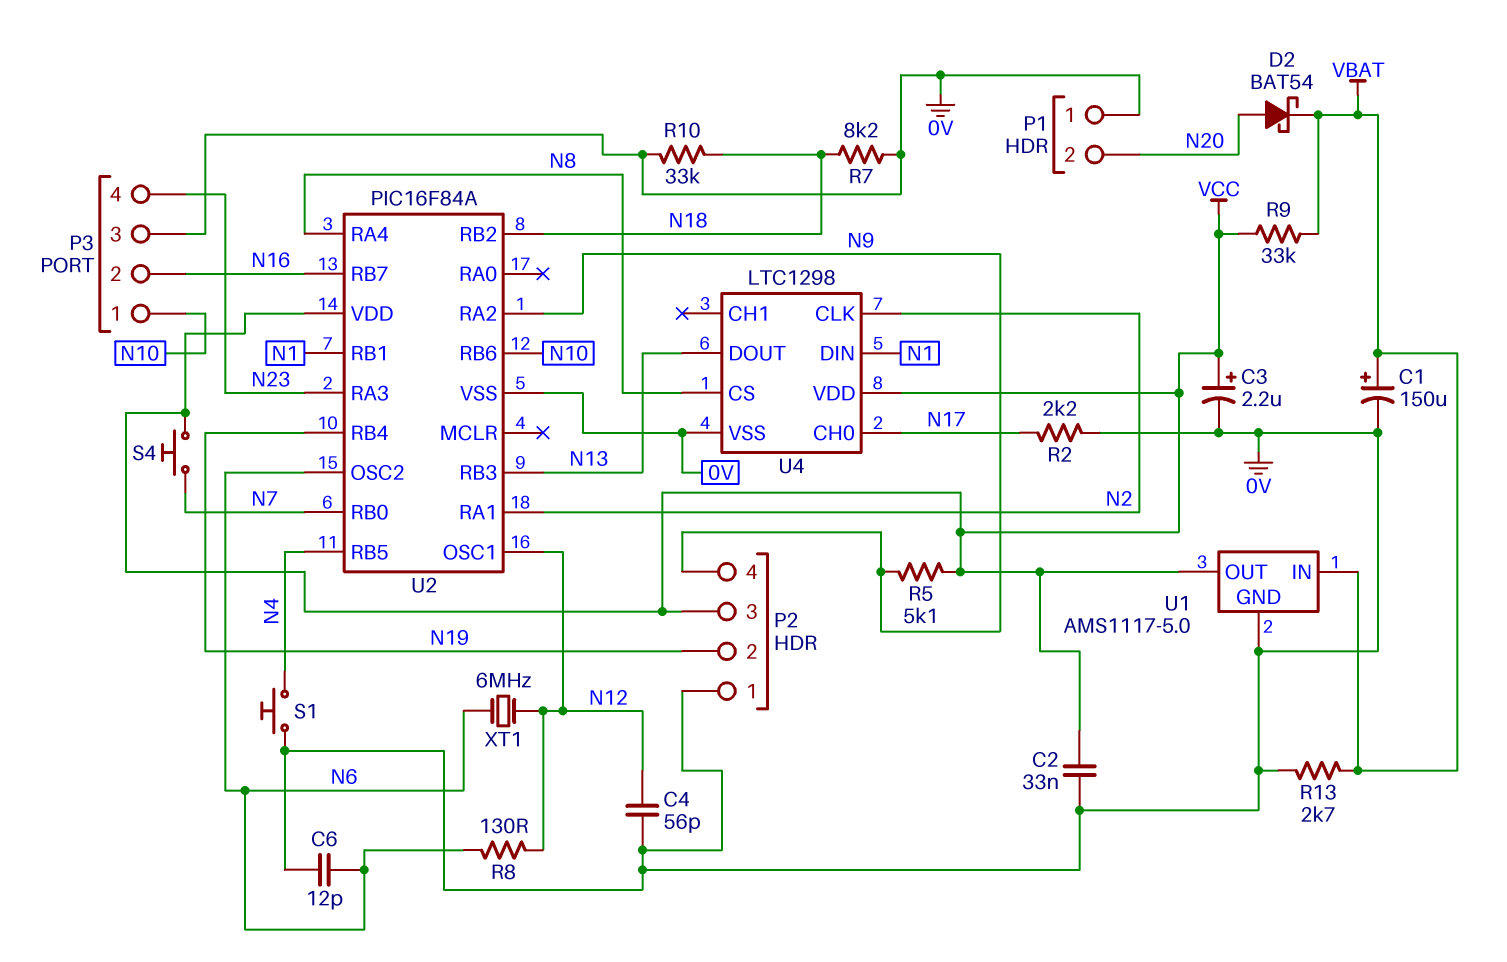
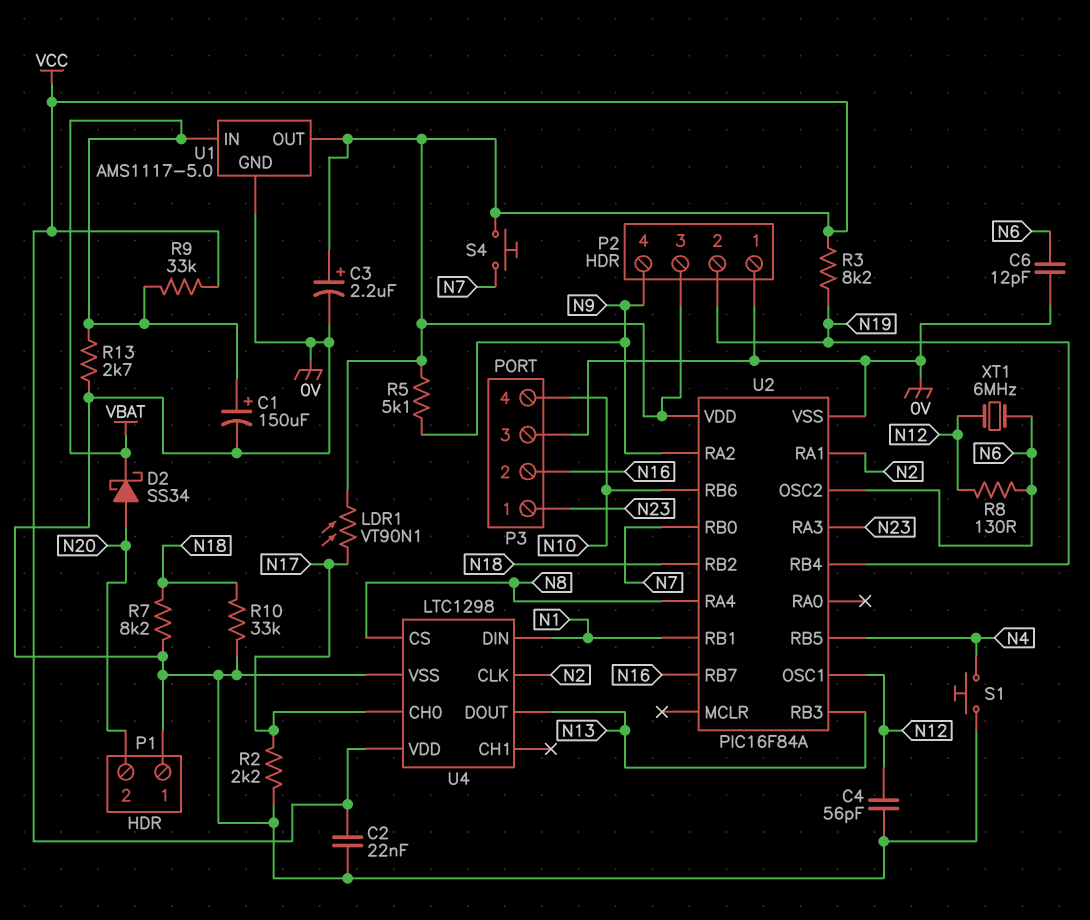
C2: 33nF (0V, VCC) -> 22nF (0V, VCC)
D2: schottky BAT54 (A N20, K VBAT) -> schottky SS34 (A N20, K VBAT)
LDR1: none -> VT90N1 (N17, VCC)
P3 pin 1: N10 -> N23
P3 pin 4: N23 -> N10
R3: none -> 8.2k (N19, VCC)

